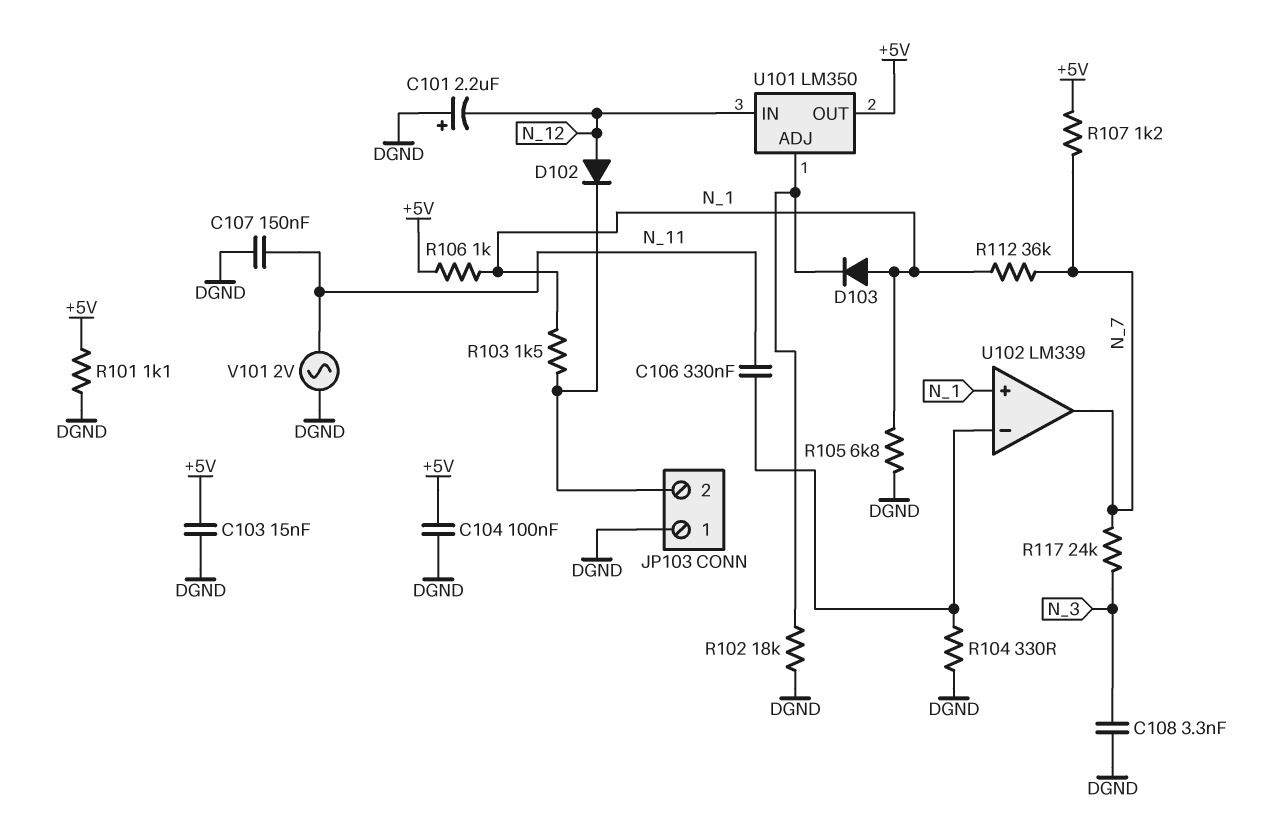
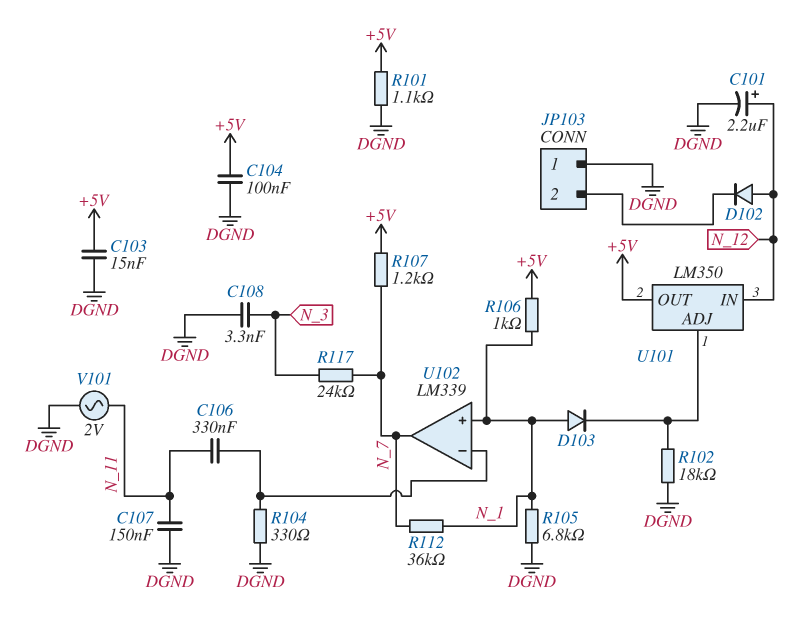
C101: 2.2uF (plus DGND, minus N_12) -> 2.2uF (plus N_12, minus DGND)
R103: 1.5k (JP103/2, N_1) -> none

